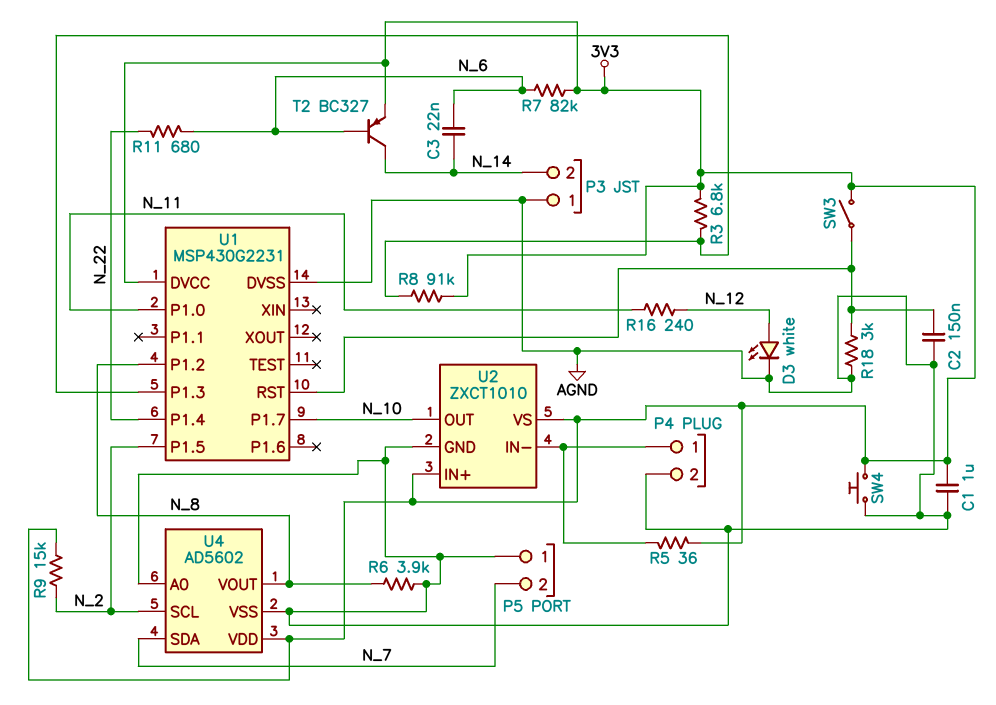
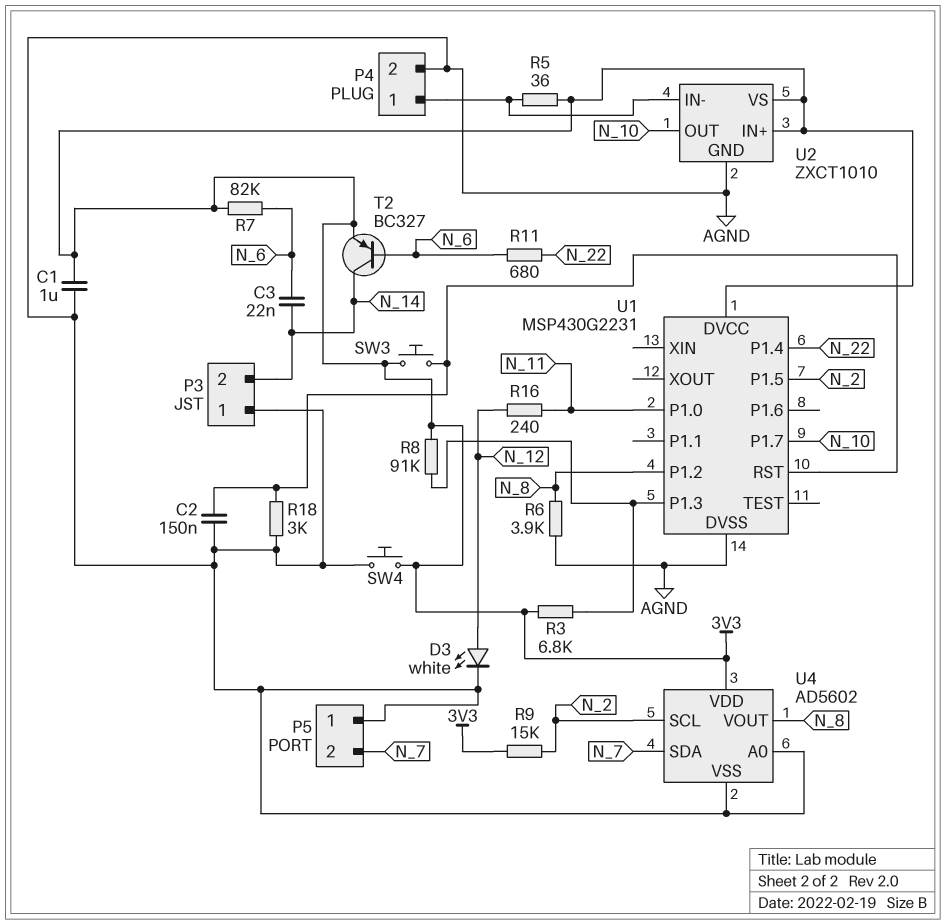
SW3: switch (3V3, U1/RST) -> button (3V3, U1/RST)

